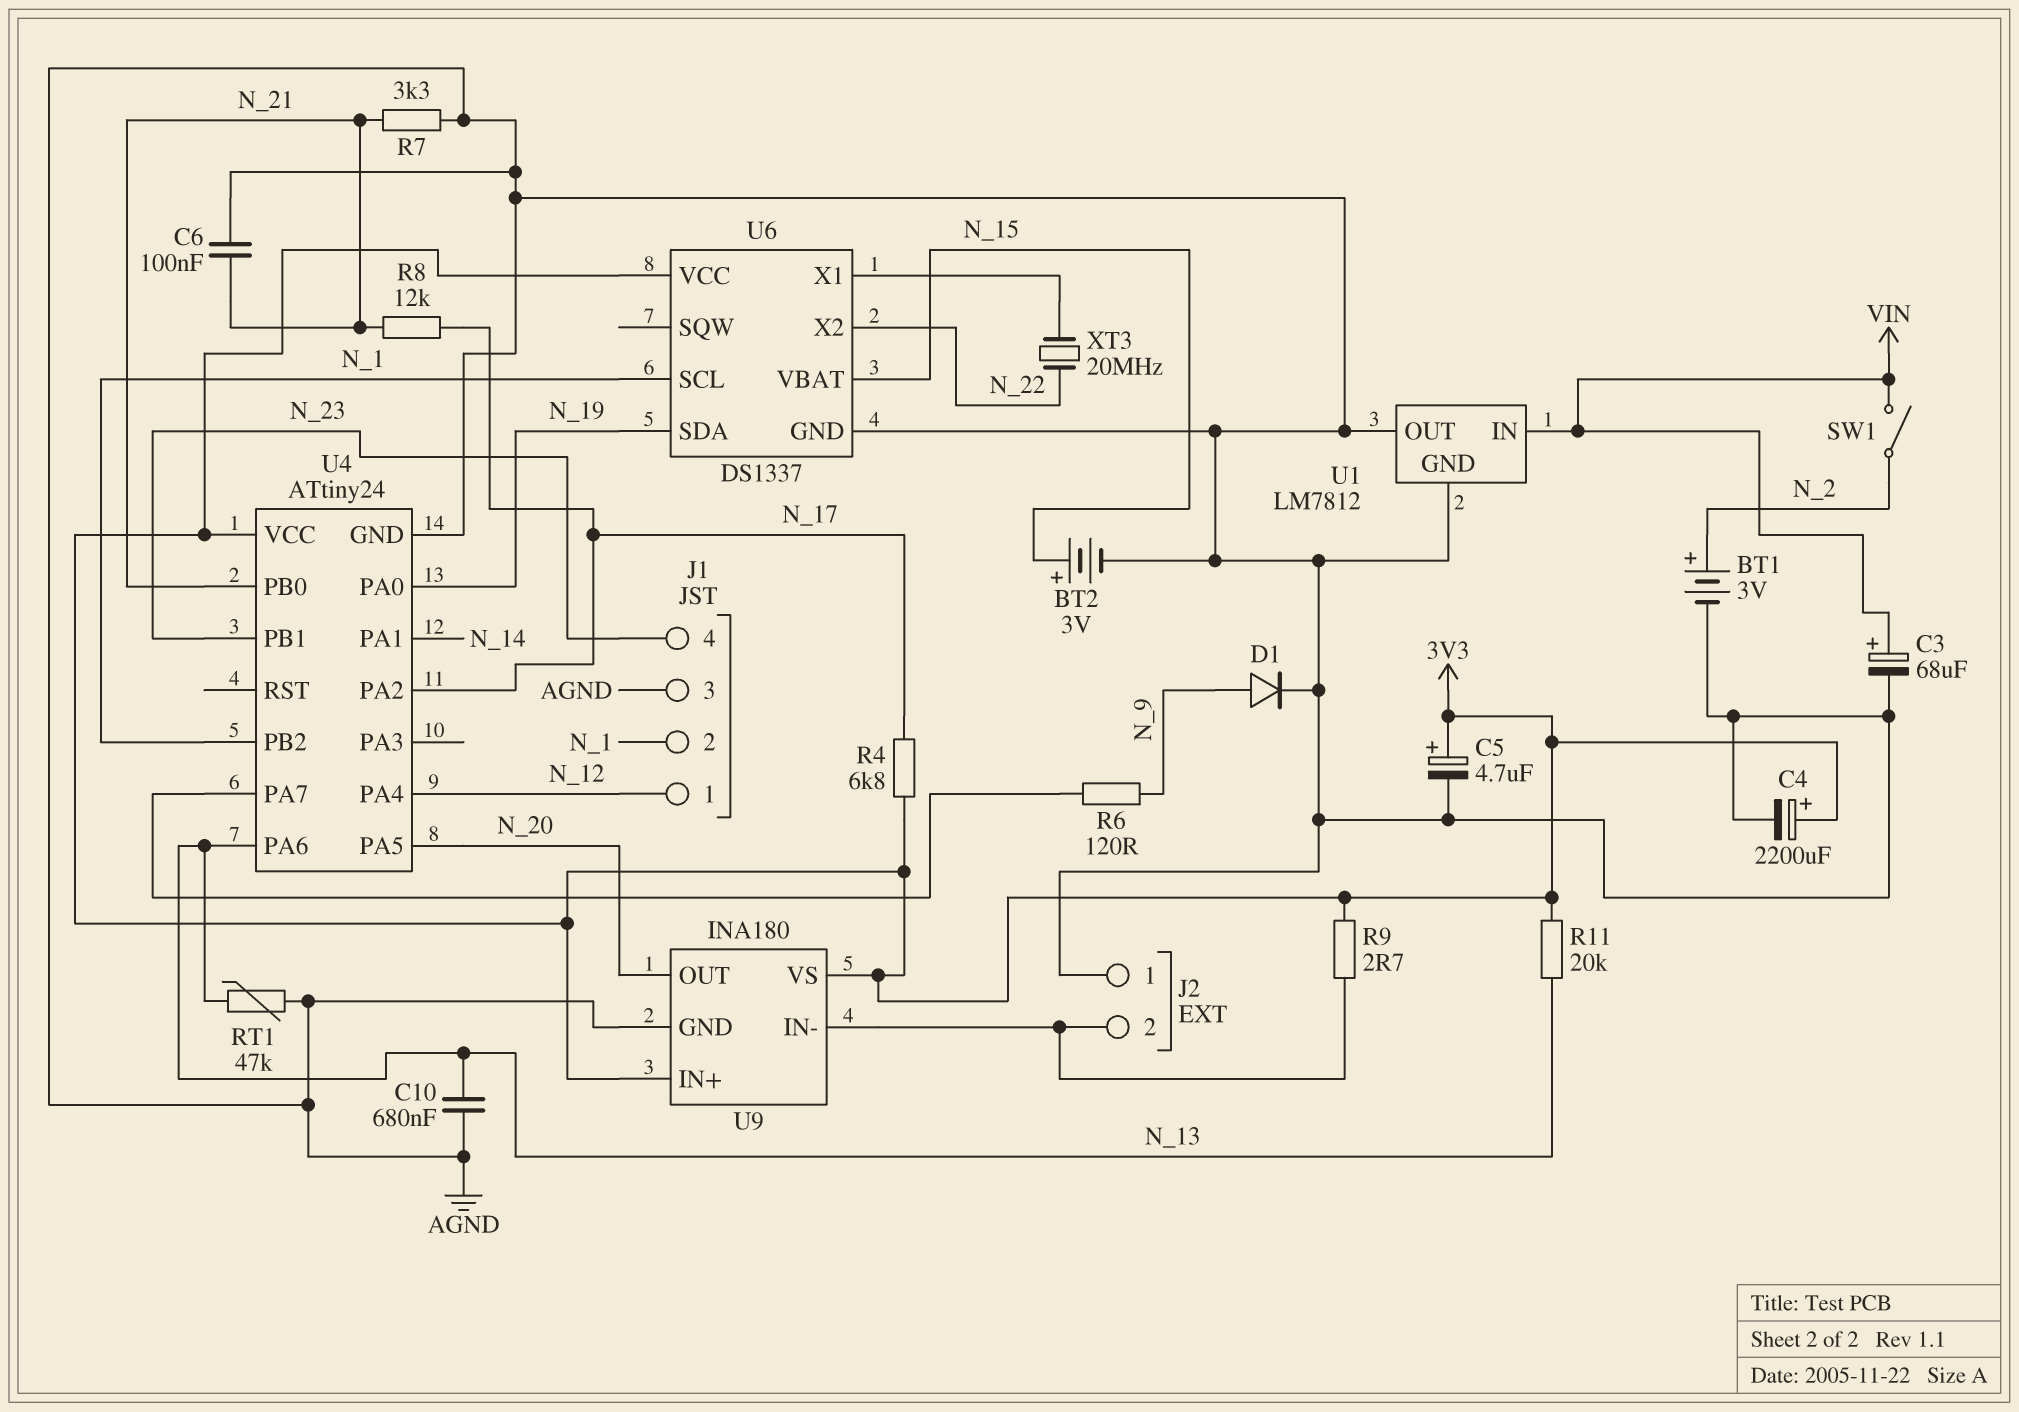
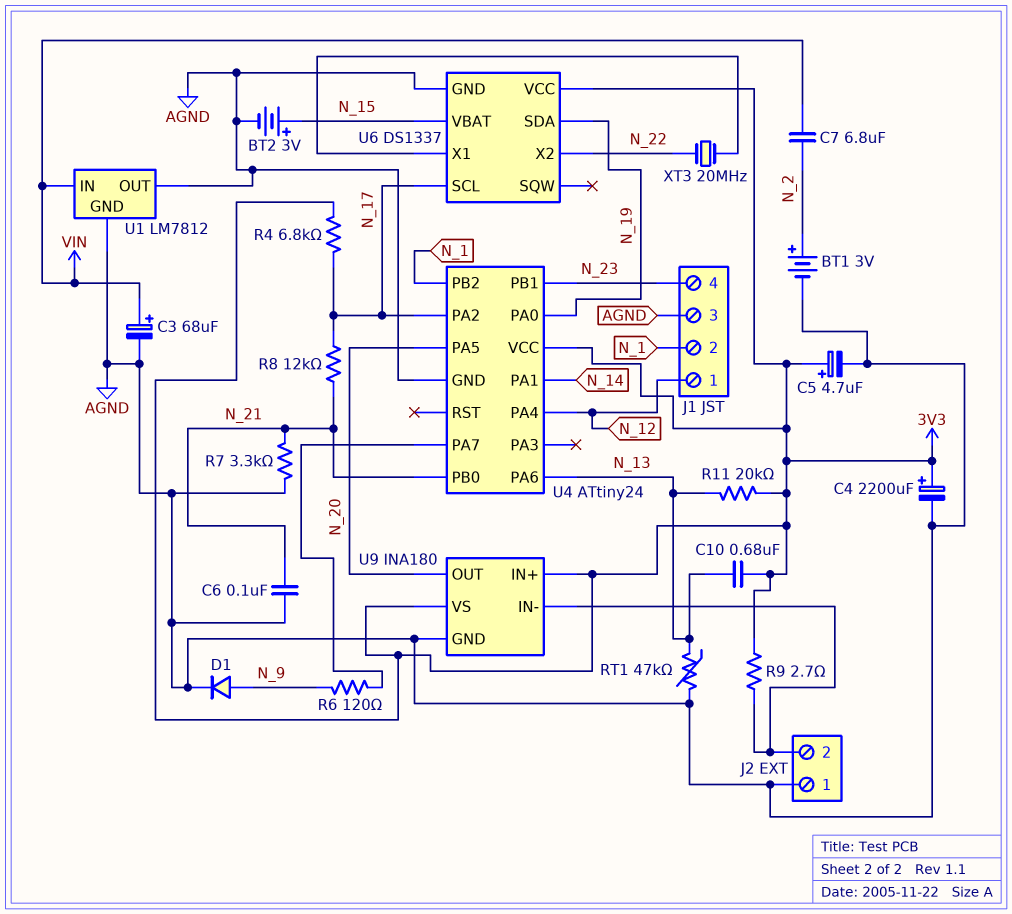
C7: none -> 6.8uF (N_2, VIN)
C10: 680nF (AGND, N_13) -> 680nF (3V3, N_13)
SW1: switch (N_2, VIN) -> none
U6 pin SCL: N_1 -> N_17

